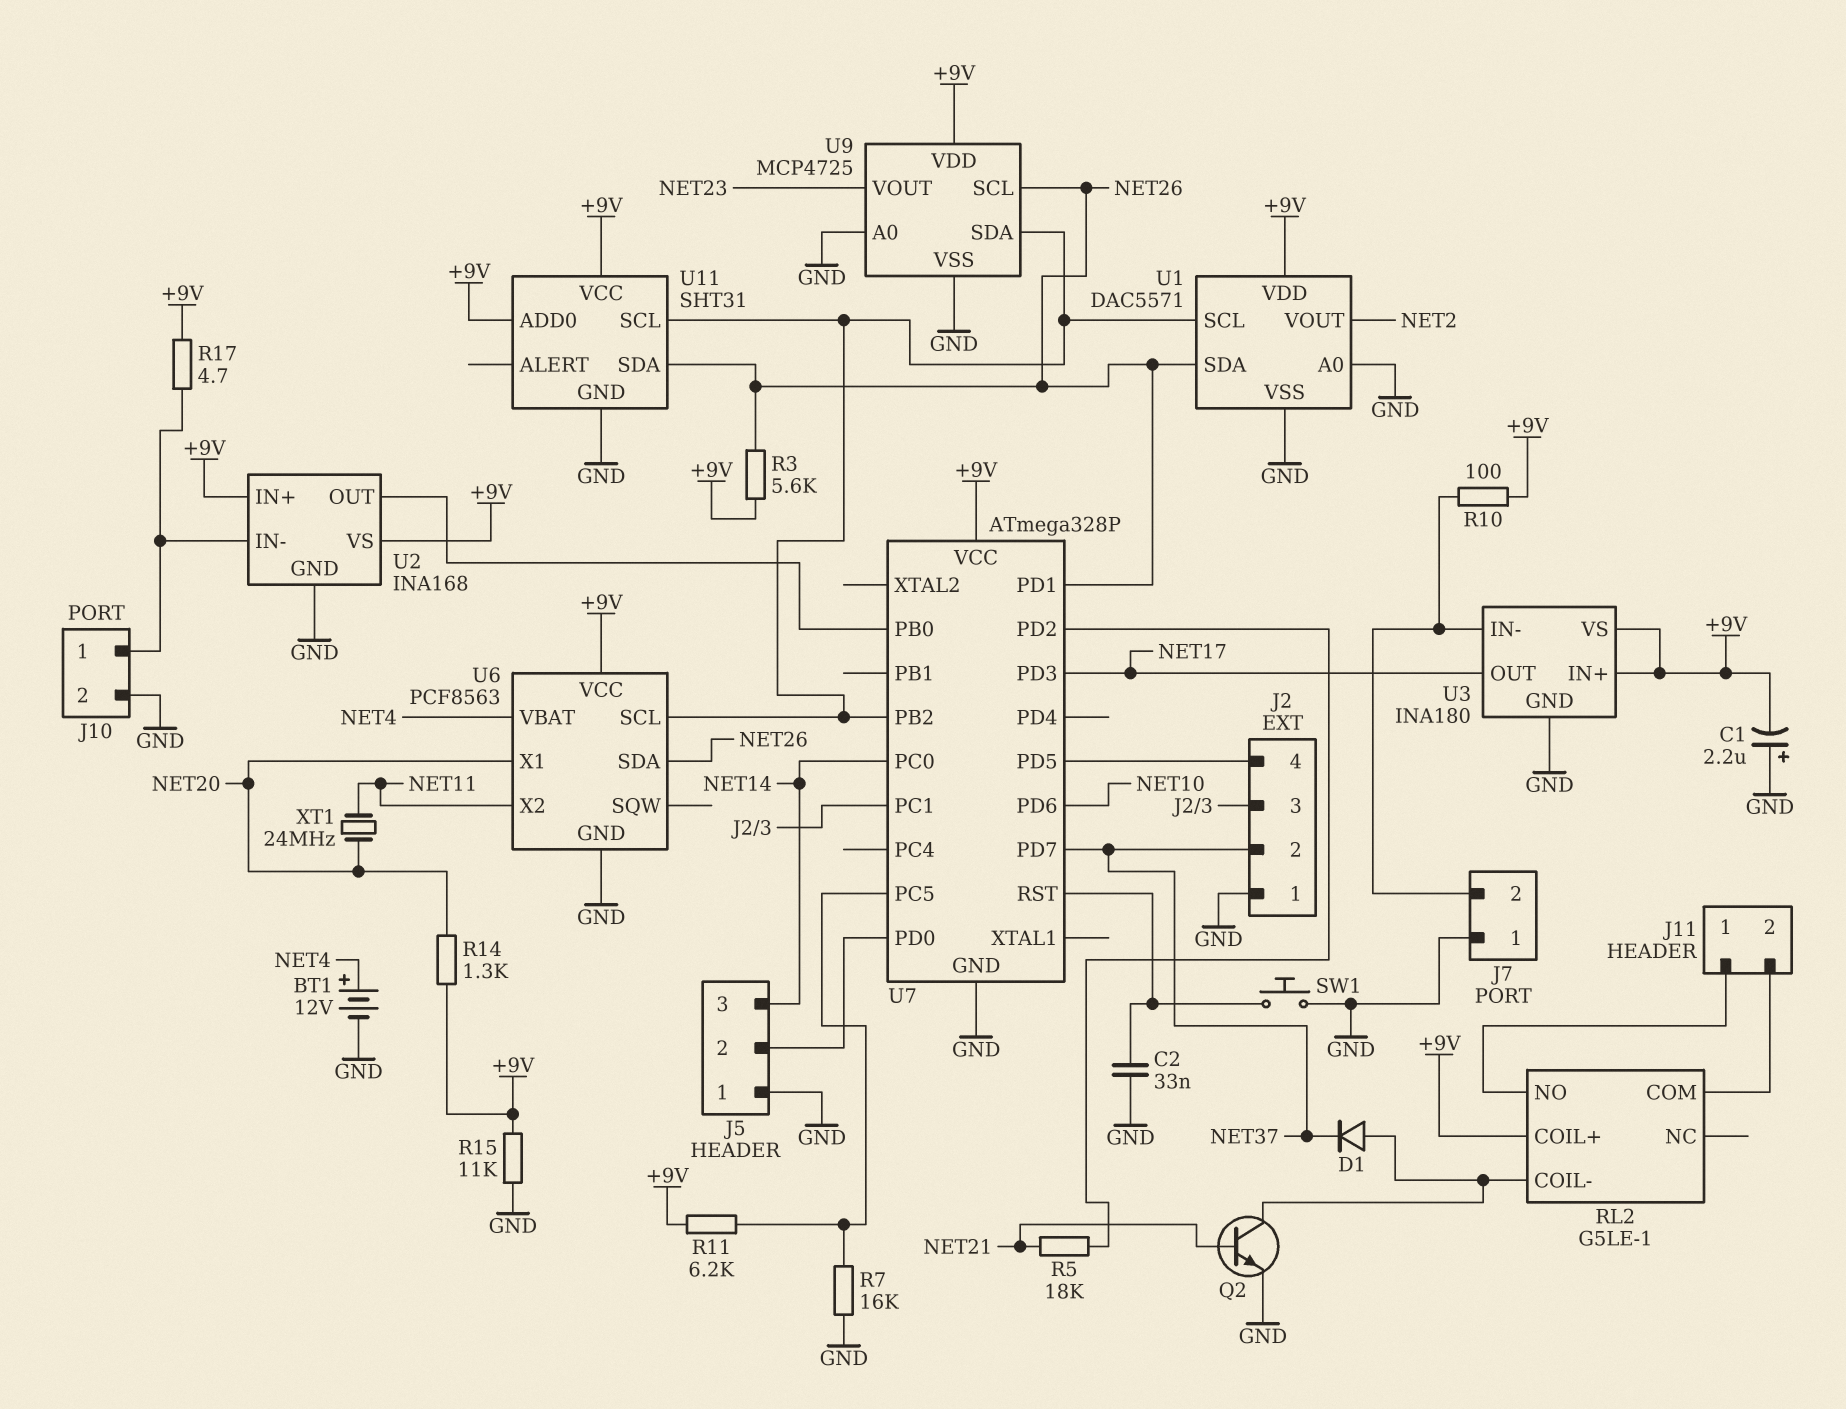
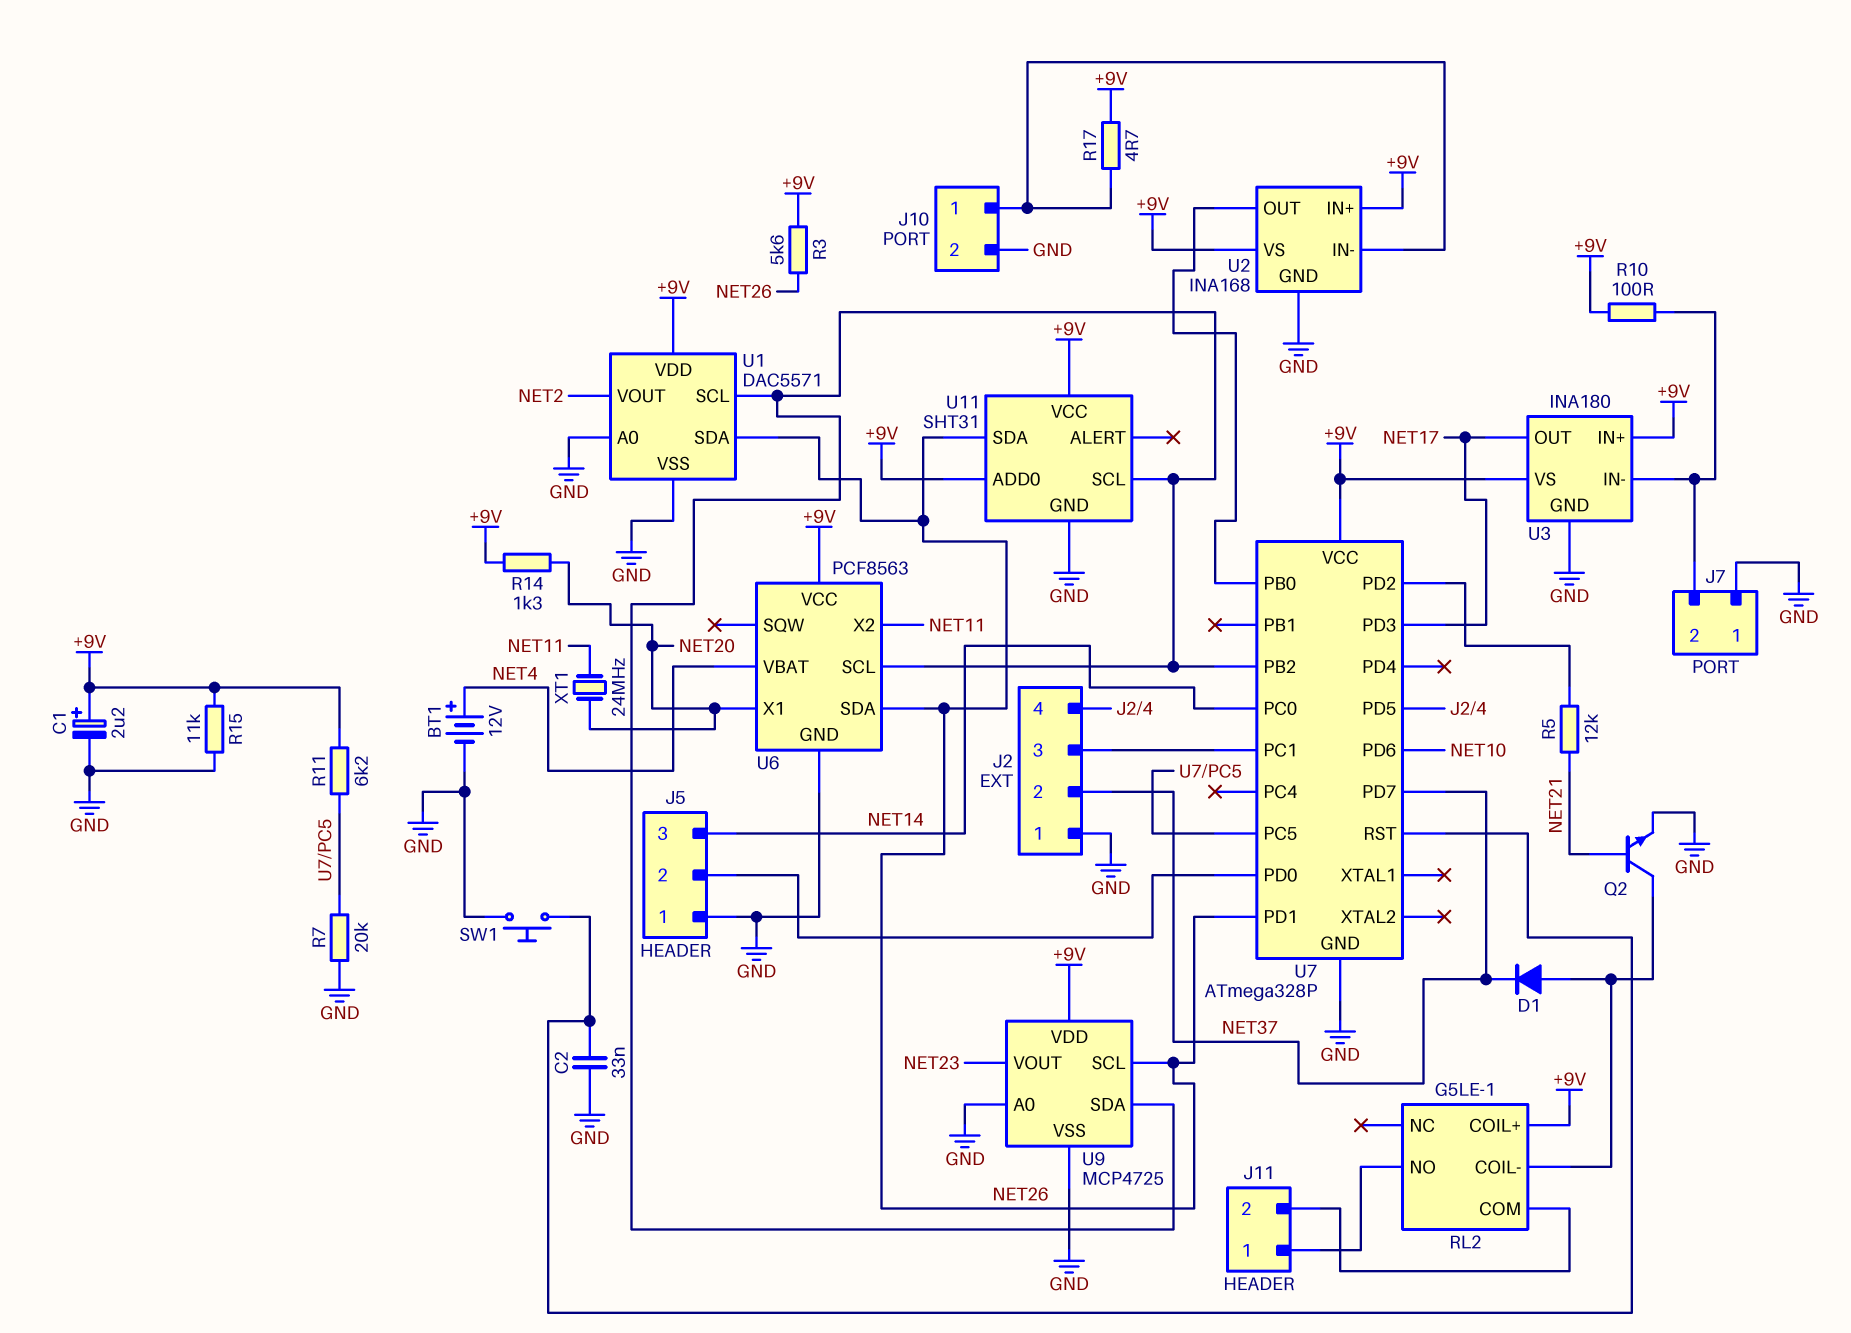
C1: 2.2uF (plus GND, minus +9V) -> 2.2uF (plus +9V, minus GND)
R5: 18k (NET21, U7/PD2) -> 12k (NET21, U7/PD2)
R7: 16k (GND, U7/PC5) -> 20k (GND, U7/PC5)

